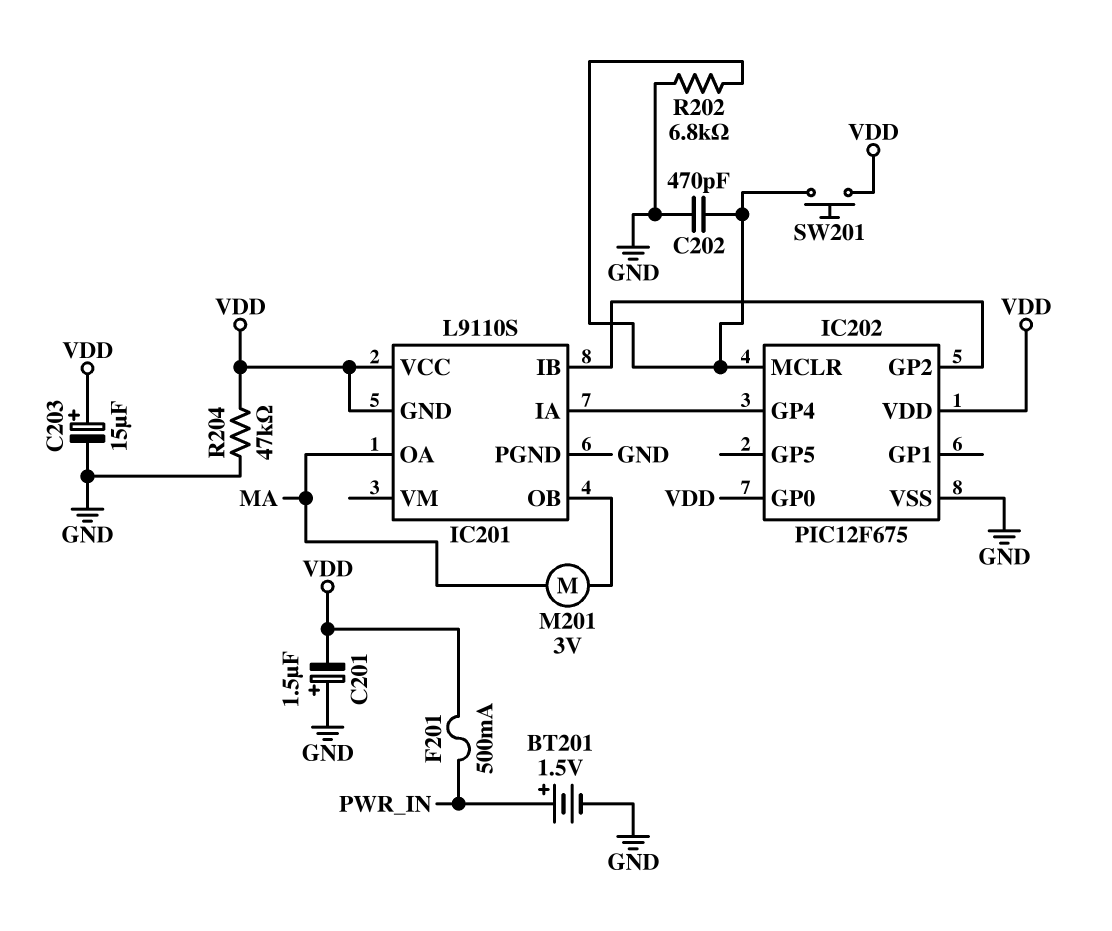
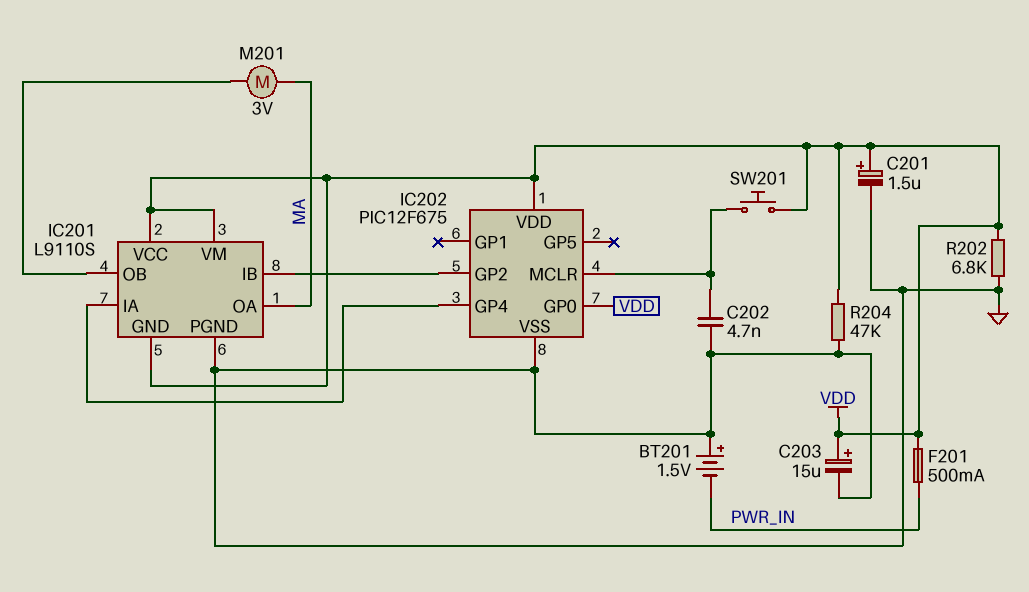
BT201: 1.5V (plus PWR_IN, minus GND) -> 1.5V (plus GND, minus PWR_IN)
C201: 1.5uF (plus GND, minus VDD) -> 1.5uF (plus VDD, minus GND)
C202: 470pF (GND, IC202/MCLR) -> 4.7nF (GND, IC202/MCLR)
IC201 pin VM: none -> VDD
R202: 6.8k (GND, IC202/MCLR) -> 6.8k (GND, VDD)

